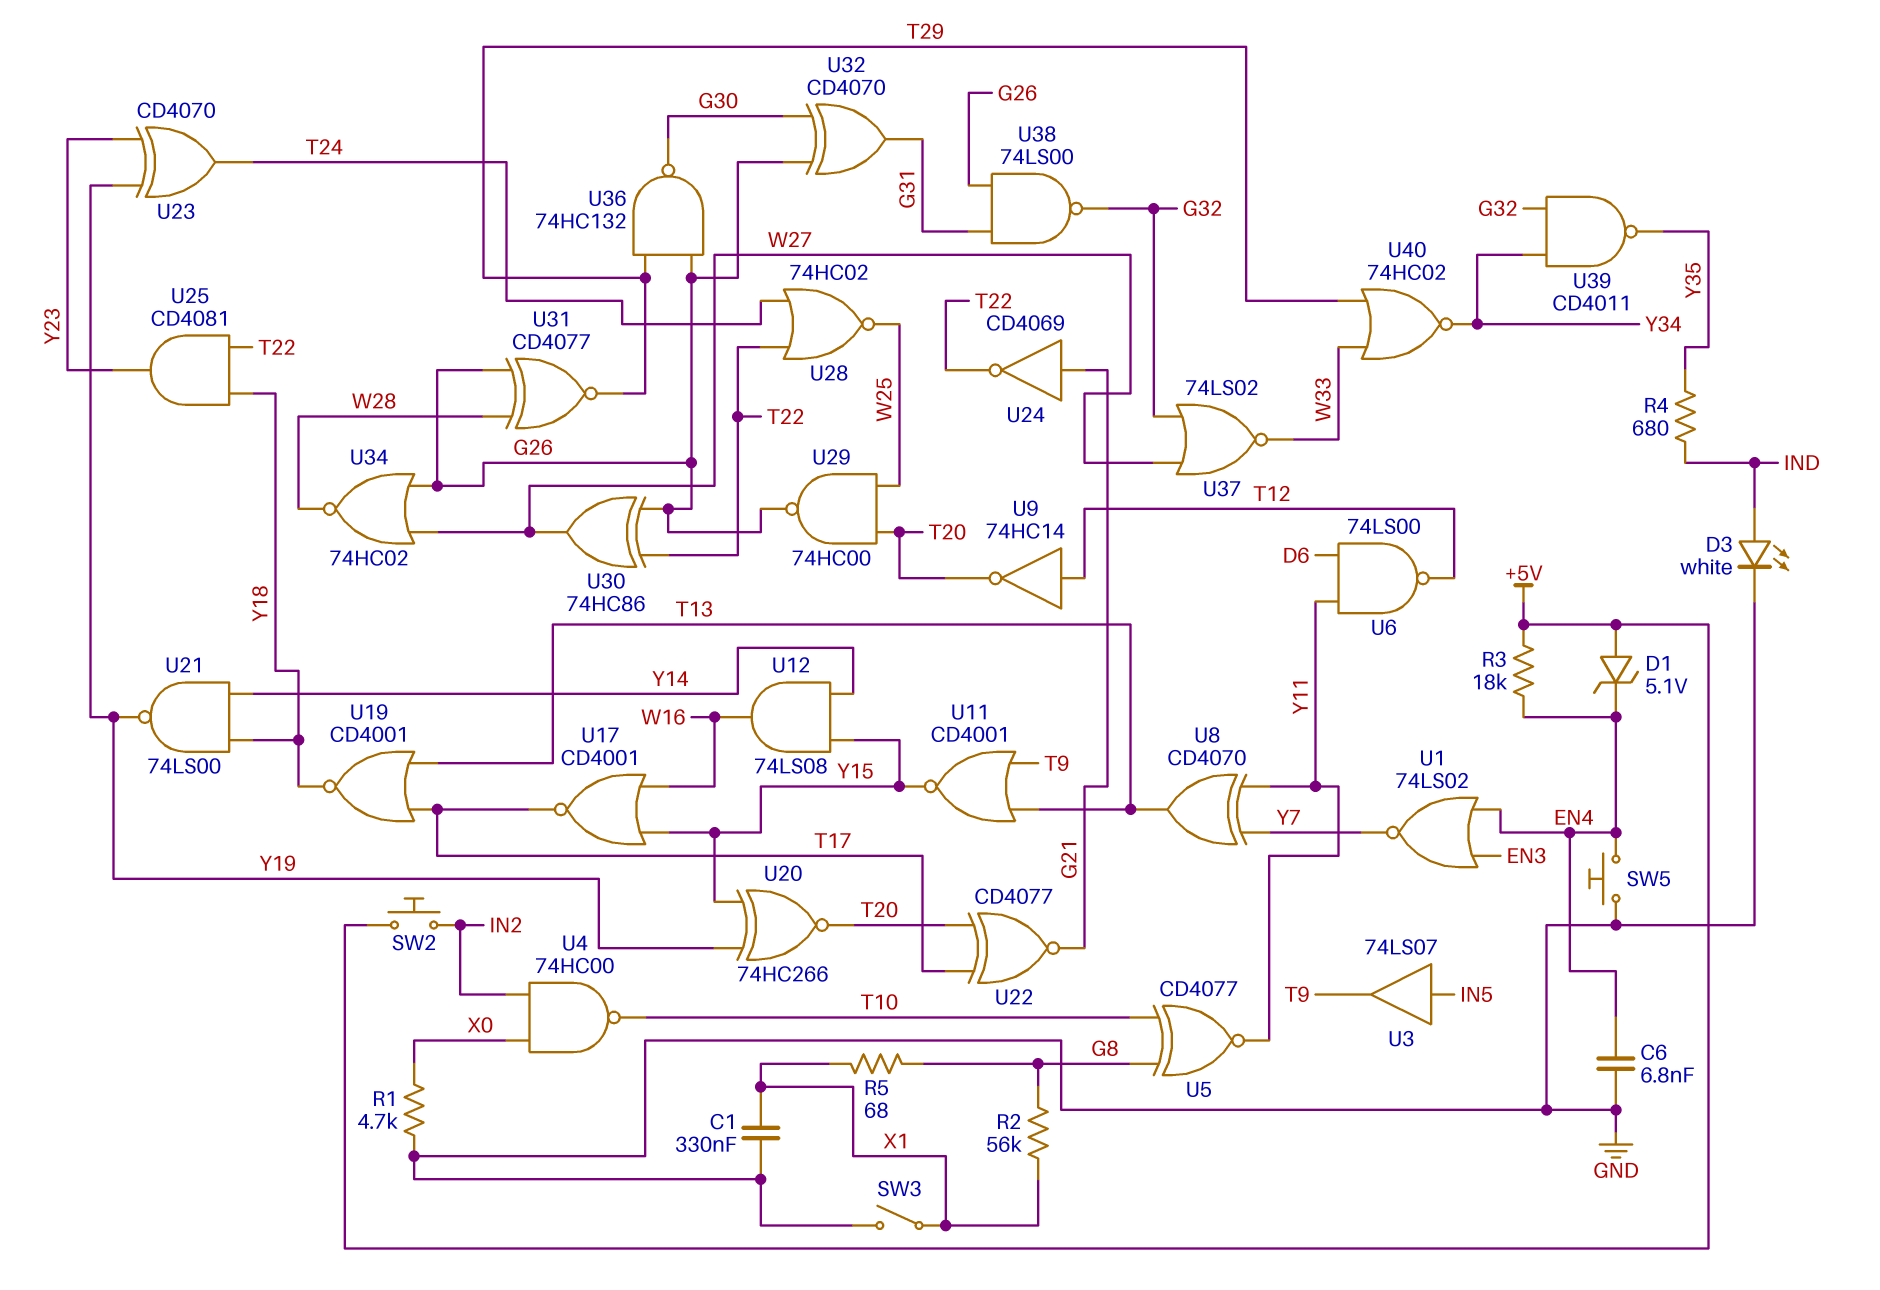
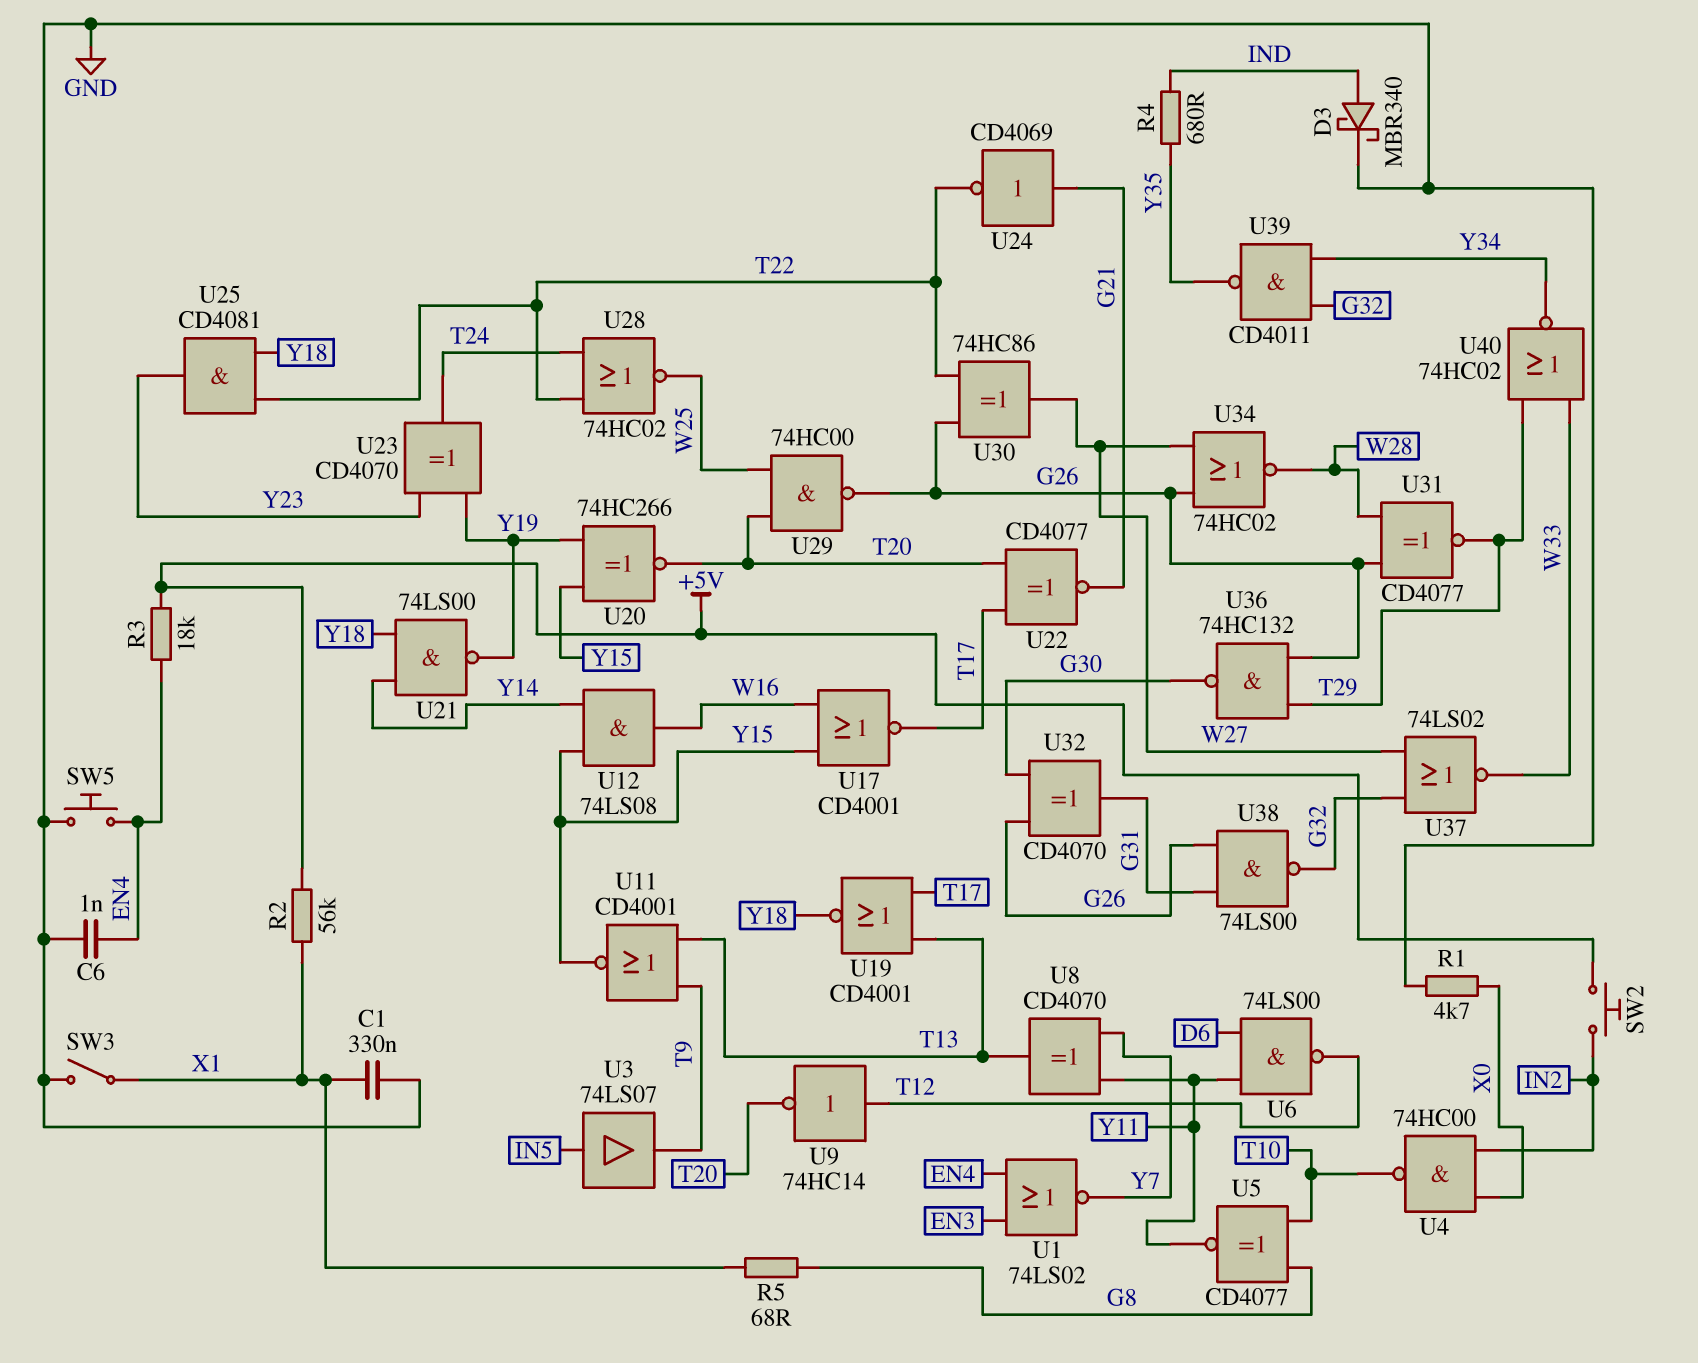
C6: 6.8nF (EN4, GND) -> 1nF (EN4, GND)
D1: zener 5.1V (A +5V, K EN4) -> none
D3: LED white (A IND, K GND) -> schottky MBR340 (A IND, K GND)
R2: 56k (G8, X1) -> 56k (+5V, X1)

